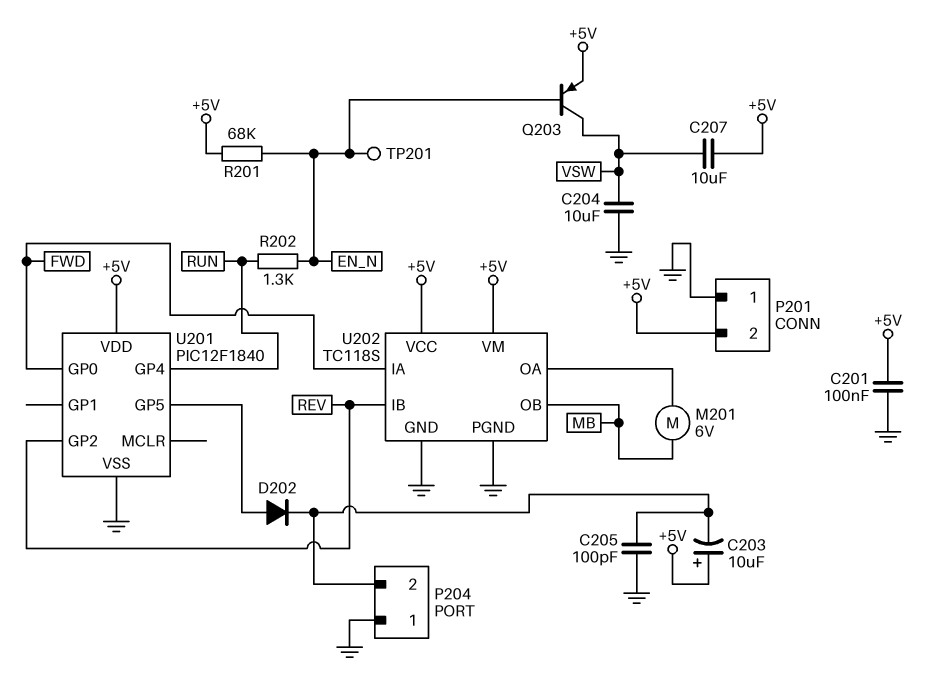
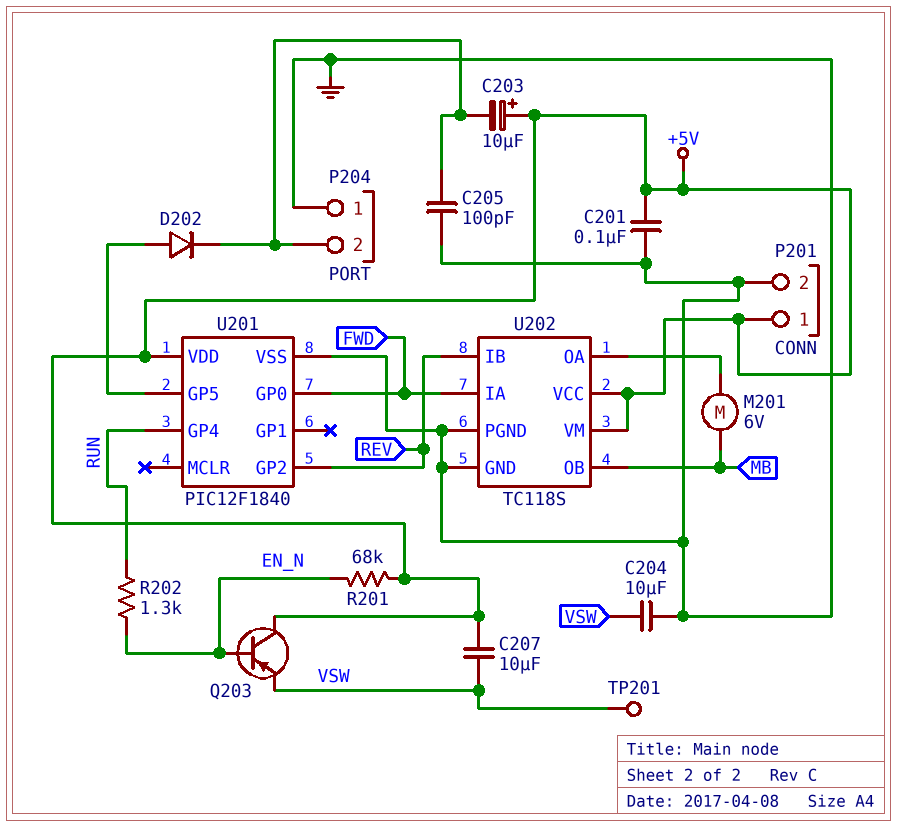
P201 pin 1: GND -> +5V
P201 pin 2: +5V -> GND
Q203: PNP (B EN_N, C VSW, E +5V) -> PNP (B EN_N, C +5V, E VSW)
TP201: test point (EN_N) -> test point (VSW)

